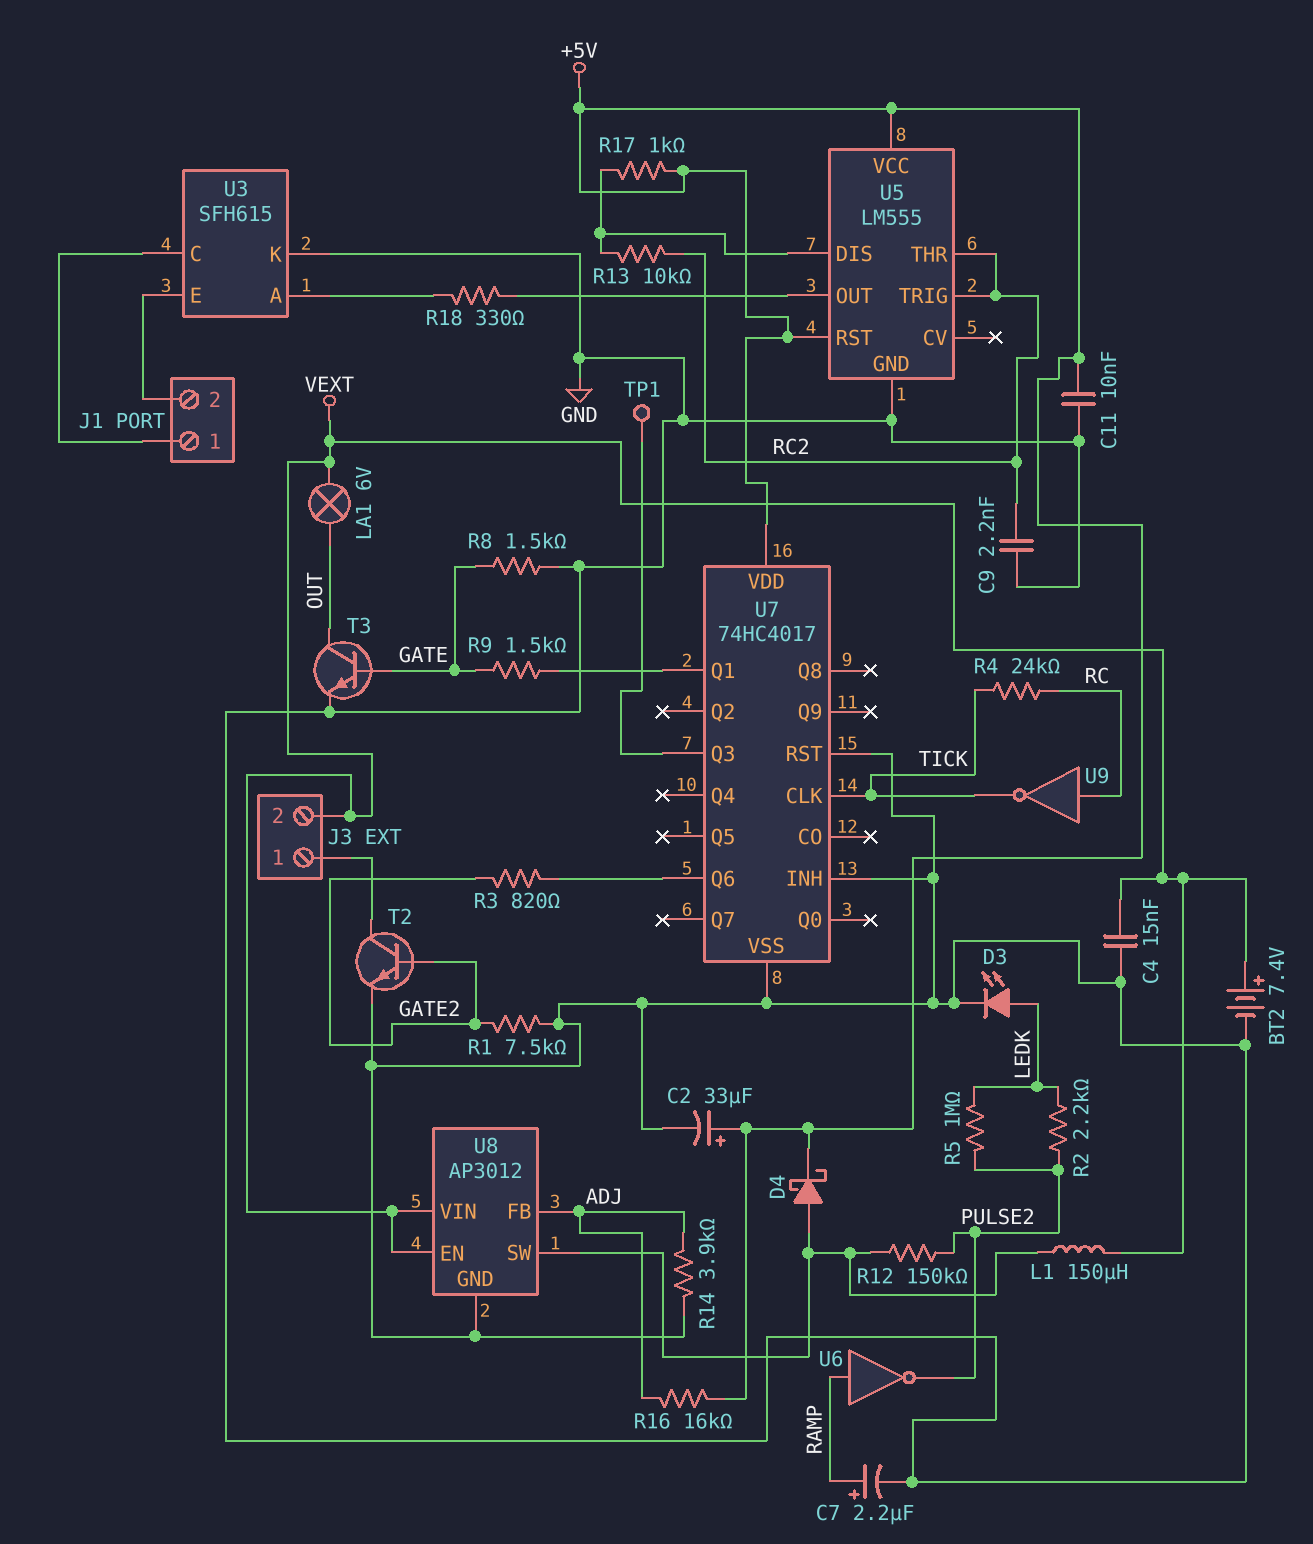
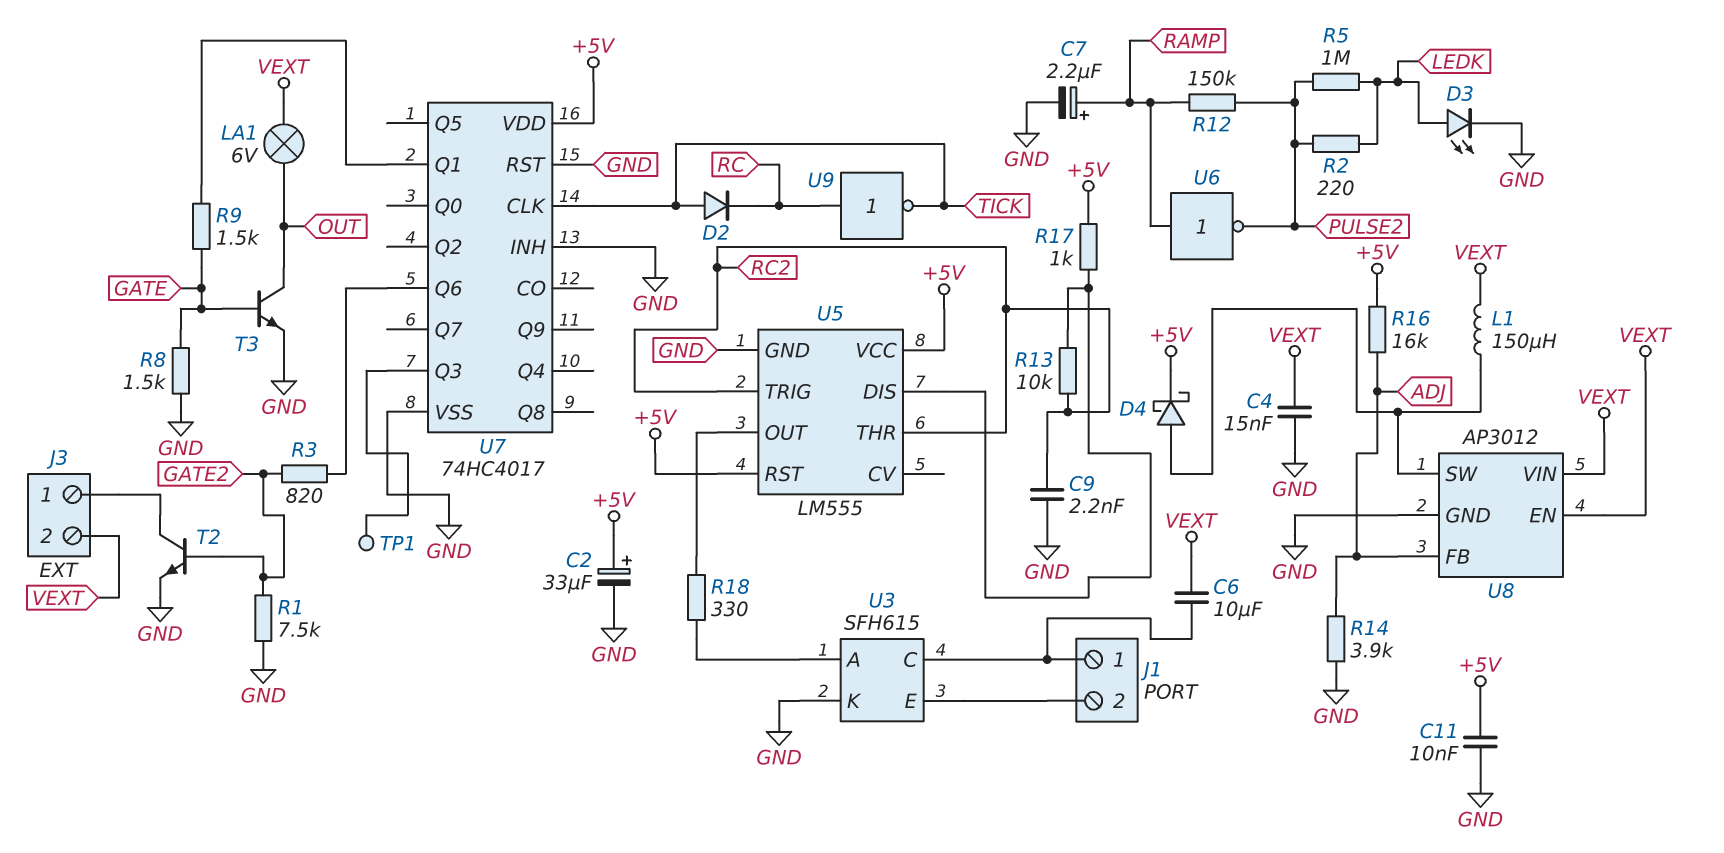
BT2: 7.4V (plus VEXT, minus GND) -> none
C6: none -> 10uF (J1/1, VEXT)
D2: none -> diode (A TICK, K RC)
R2: 2.2k (LEDK, PULSE2) -> 220 (LEDK, PULSE2)
R4: 24k (RC, TICK) -> none
R12: 150k (PULSE2, U8/SW) -> 150k (PULSE2, RAMP)

